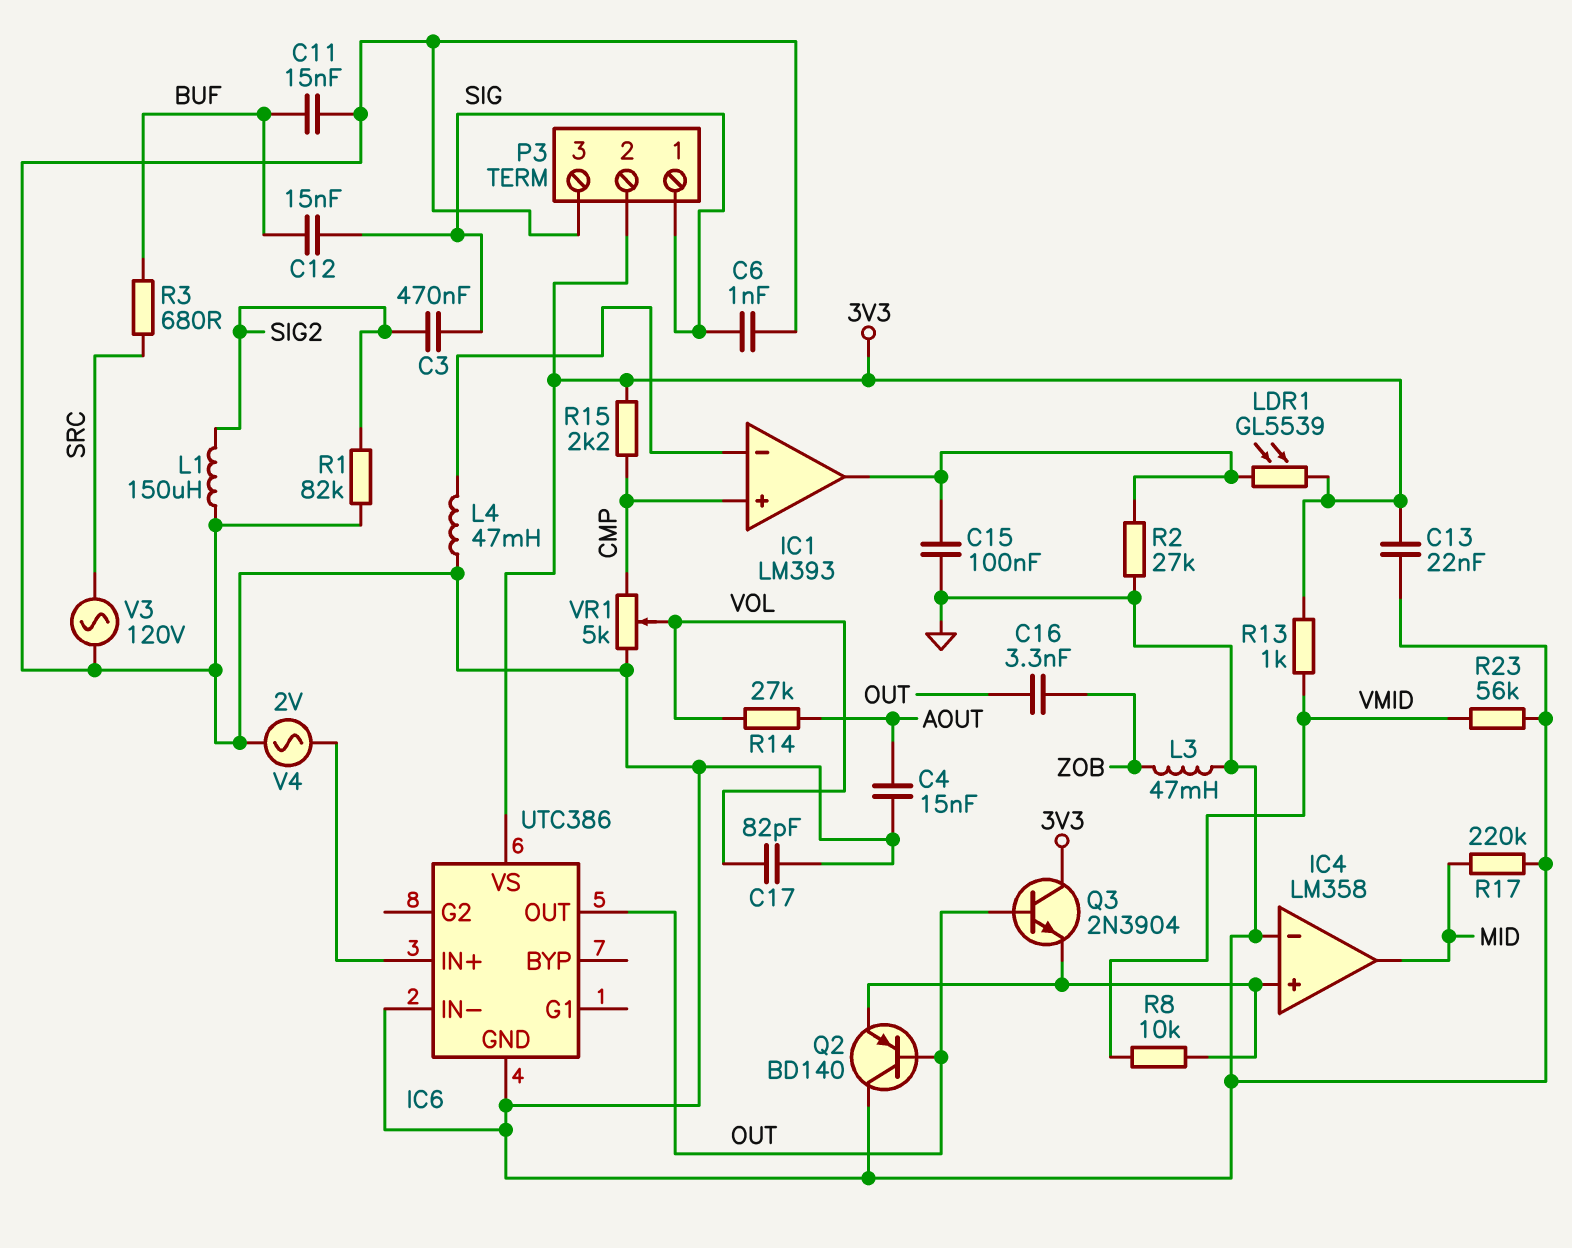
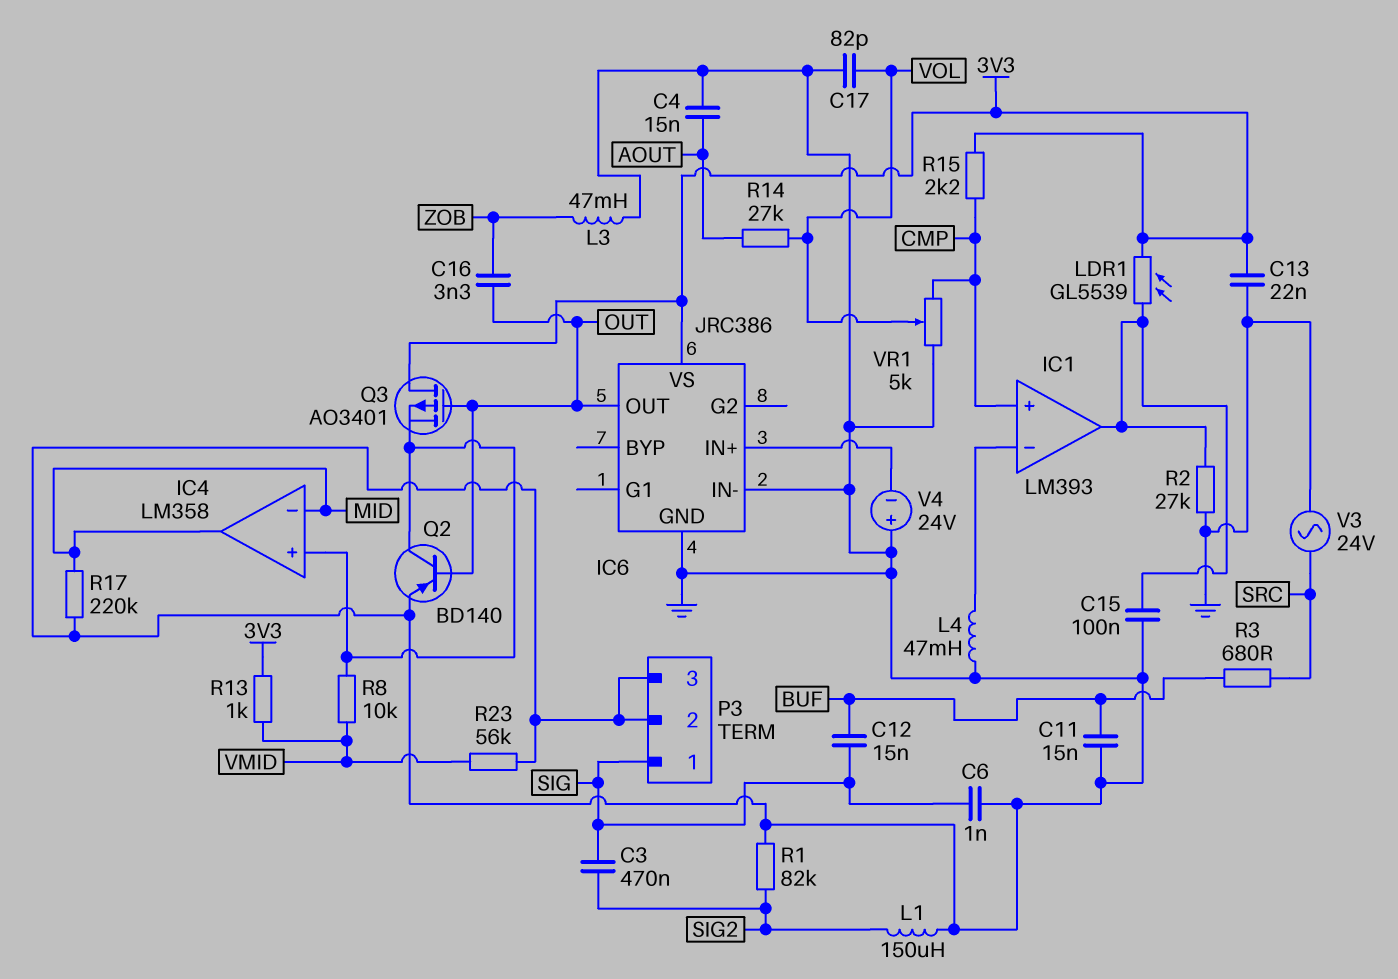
IC4 pin in-: GND -> MID
IC6: UTC386 -> JRC386
P3 pin 2: 3V3 -> GND
Q2: PNP BD140 (B OUT, C GND, E IC4/in+) -> PNP BD140 (B OUT, C IC4/in+, E GND)
Q3: NPN 2N3904 (B OUT, C 3V3, E IC4/in+) -> PMOS AO3401 (G OUT, D 3V3, S IC4/in+)
V3: AC 120V (GND, SRC) -> AC 24V (GND, SRC)
V4: AC 2V (GND, IC6/IN+) -> 24V (plus GND, minus IC6/IN+)

